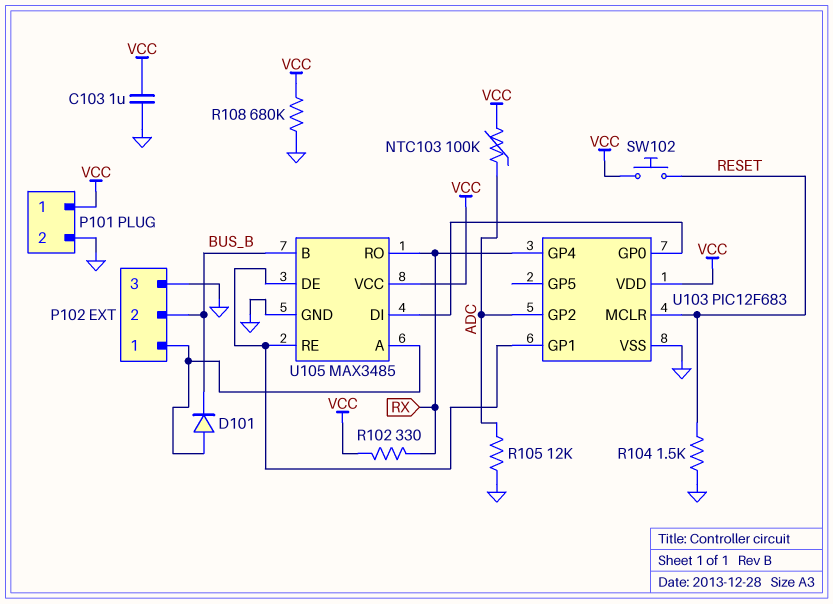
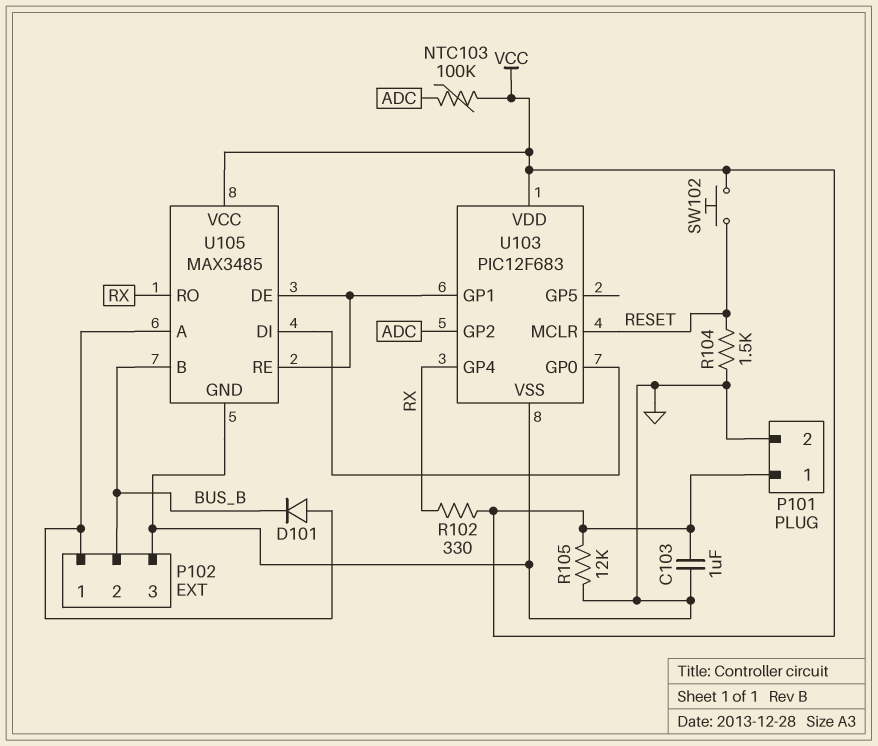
R105: 12k (ADC, GND) -> 12k (GND, VCC)
R108: 680k (GND, VCC) -> none

